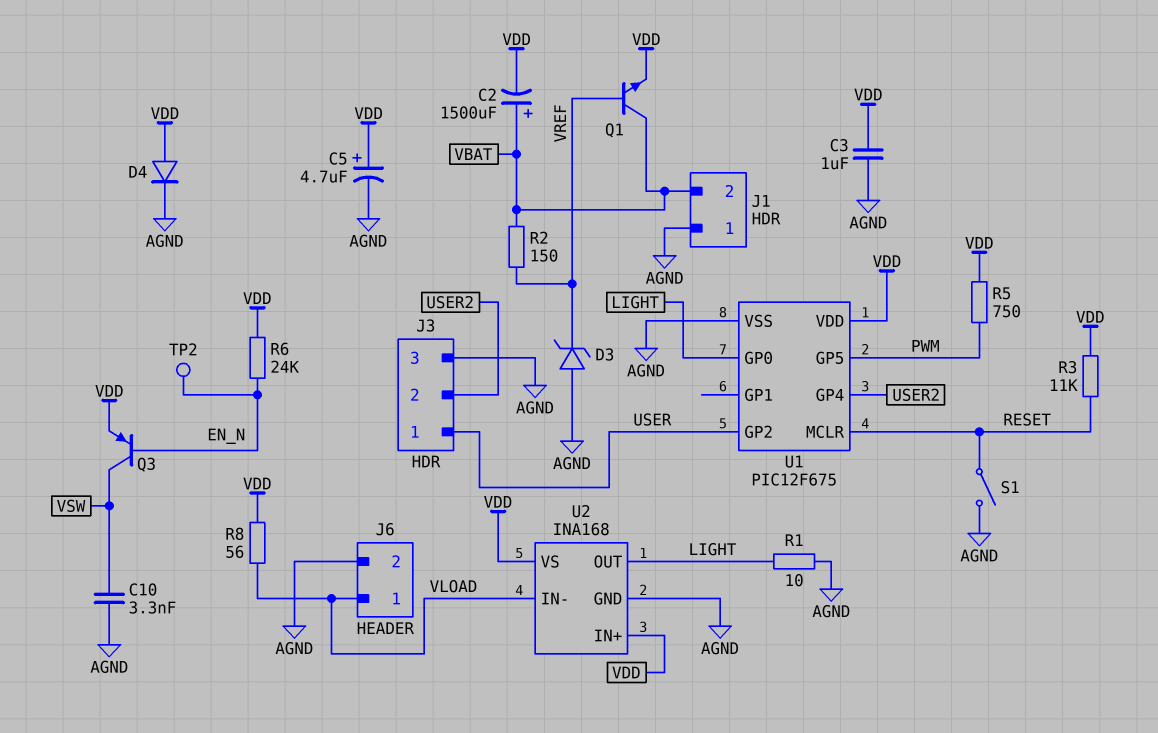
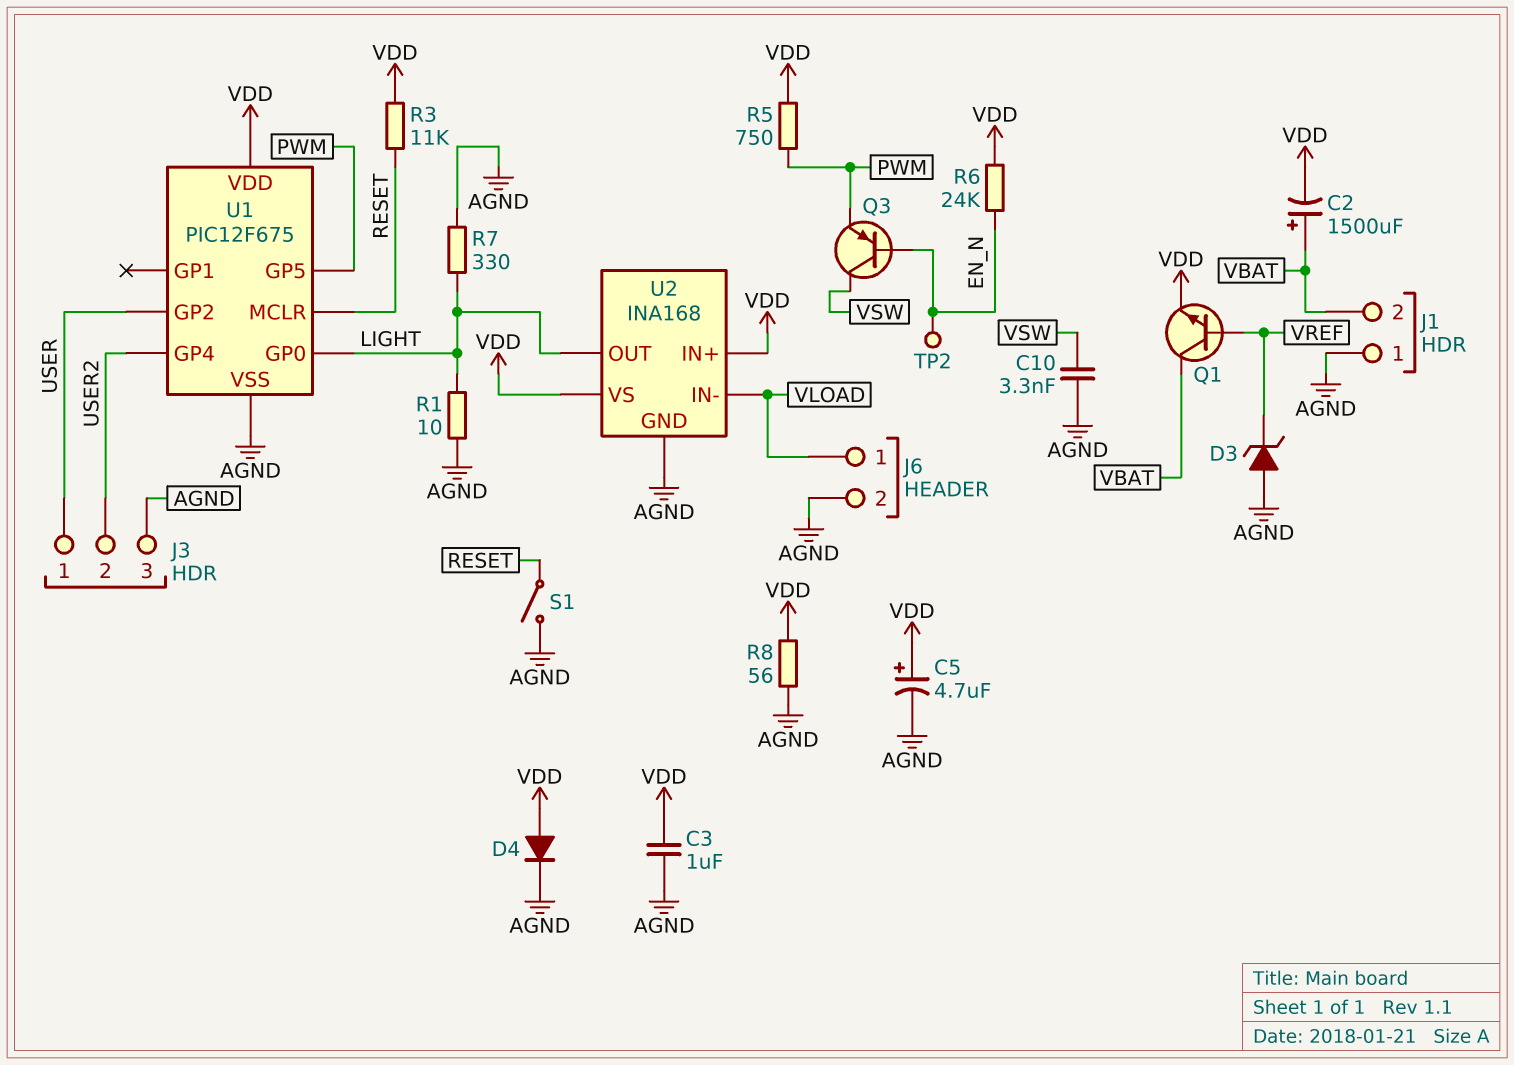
Q3: PNP (B EN_N, C VSW, E VDD) -> PNP (B EN_N, C VSW, E PWM)
R2: 150 (VBAT, VREF) -> none
R7: none -> 330 (AGND, LIGHT)
R8: 56 (VDD, VLOAD) -> 56 (AGND, VDD)

